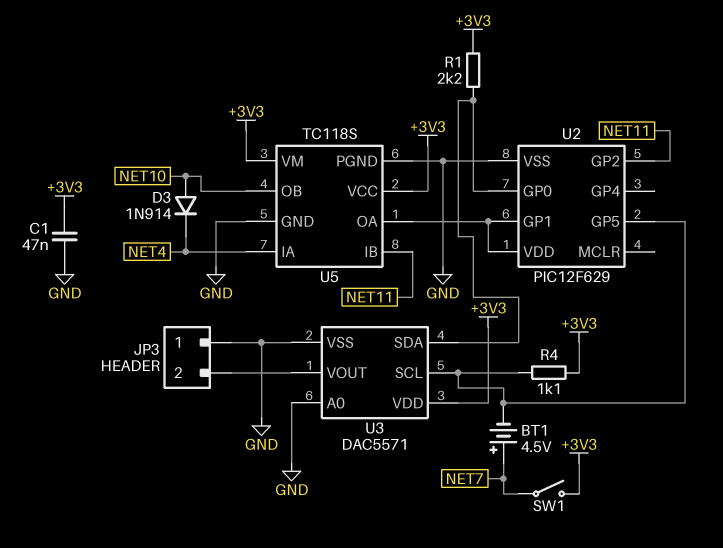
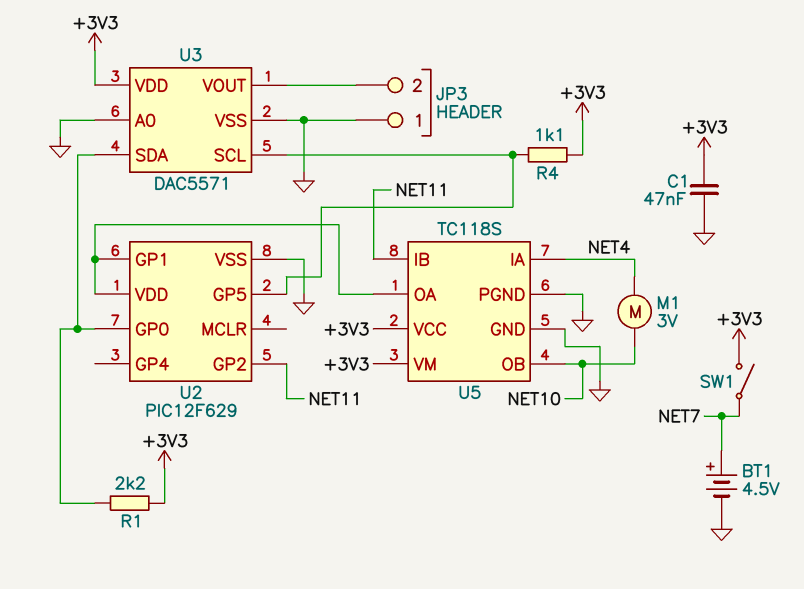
BT1: 4.5V (plus NET7, minus U2/GP5) -> 4.5V (plus NET7, minus GND)
D3: diode 1N914 (A NET10, K NET4) -> none
M1: none -> motor 3V (NET4, NET10)

